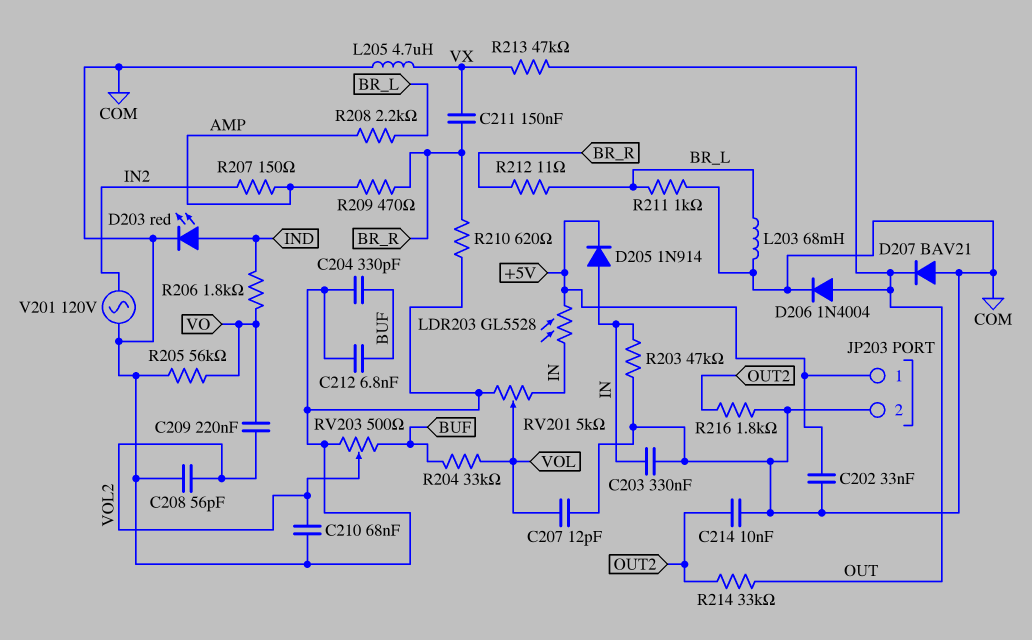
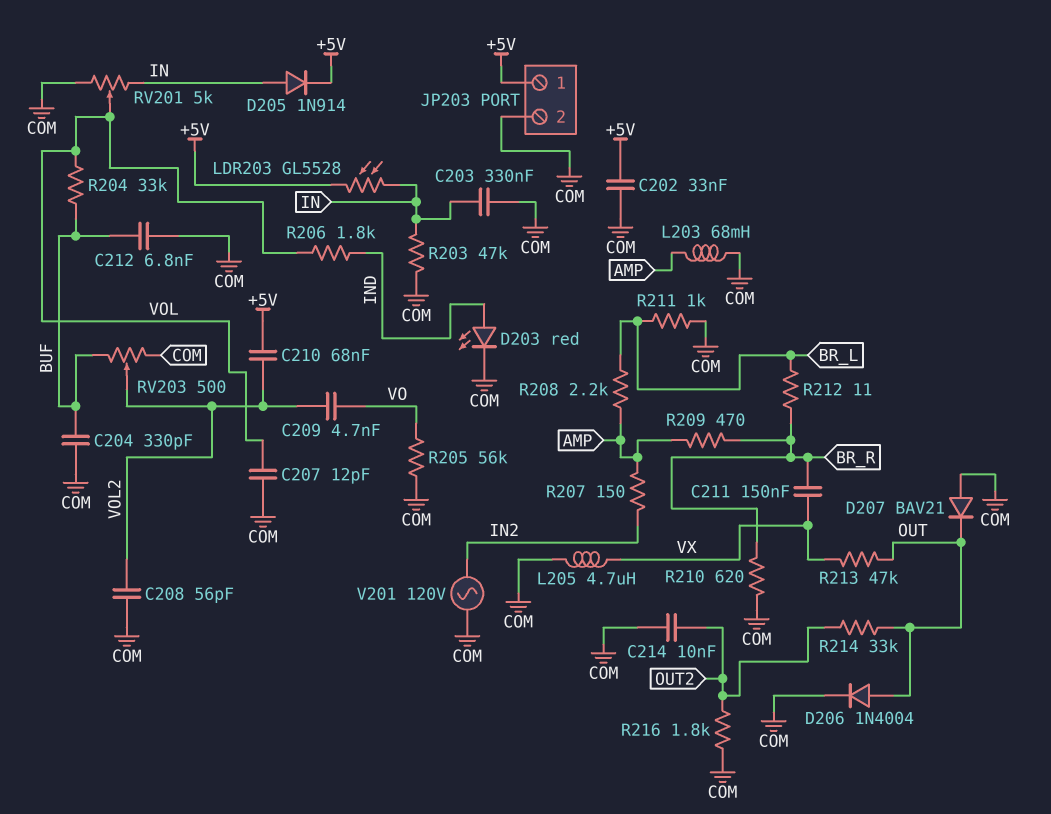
C209: 220nF (VO, VOL2) -> 4.7nF (VO, VOL2)
C210: 68nF (COM, VOL2) -> 68nF (+5V, VOL2)
L203: 68mH (BR_L, COM) -> 68mH (AMP, COM)
R206: 1.8k (IND, VO) -> 1.8k (IND, VOL)

